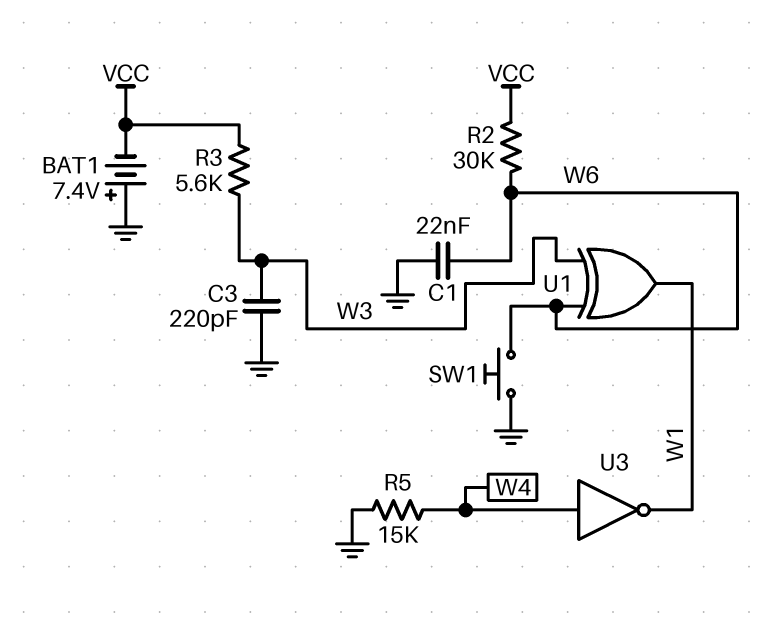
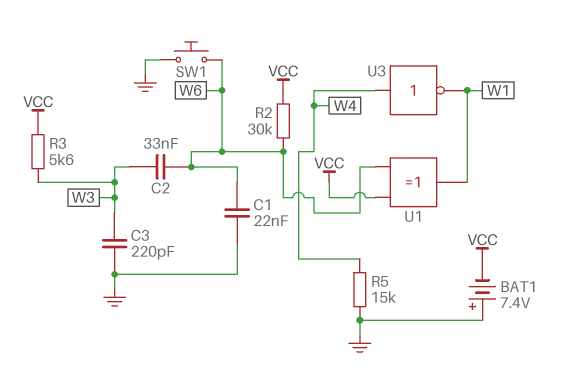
C2: none -> 33nF (W3, W6)
U1: XOR (in W3, in W6, out W1) -> XOR (in VCC, in W6, out W1)

